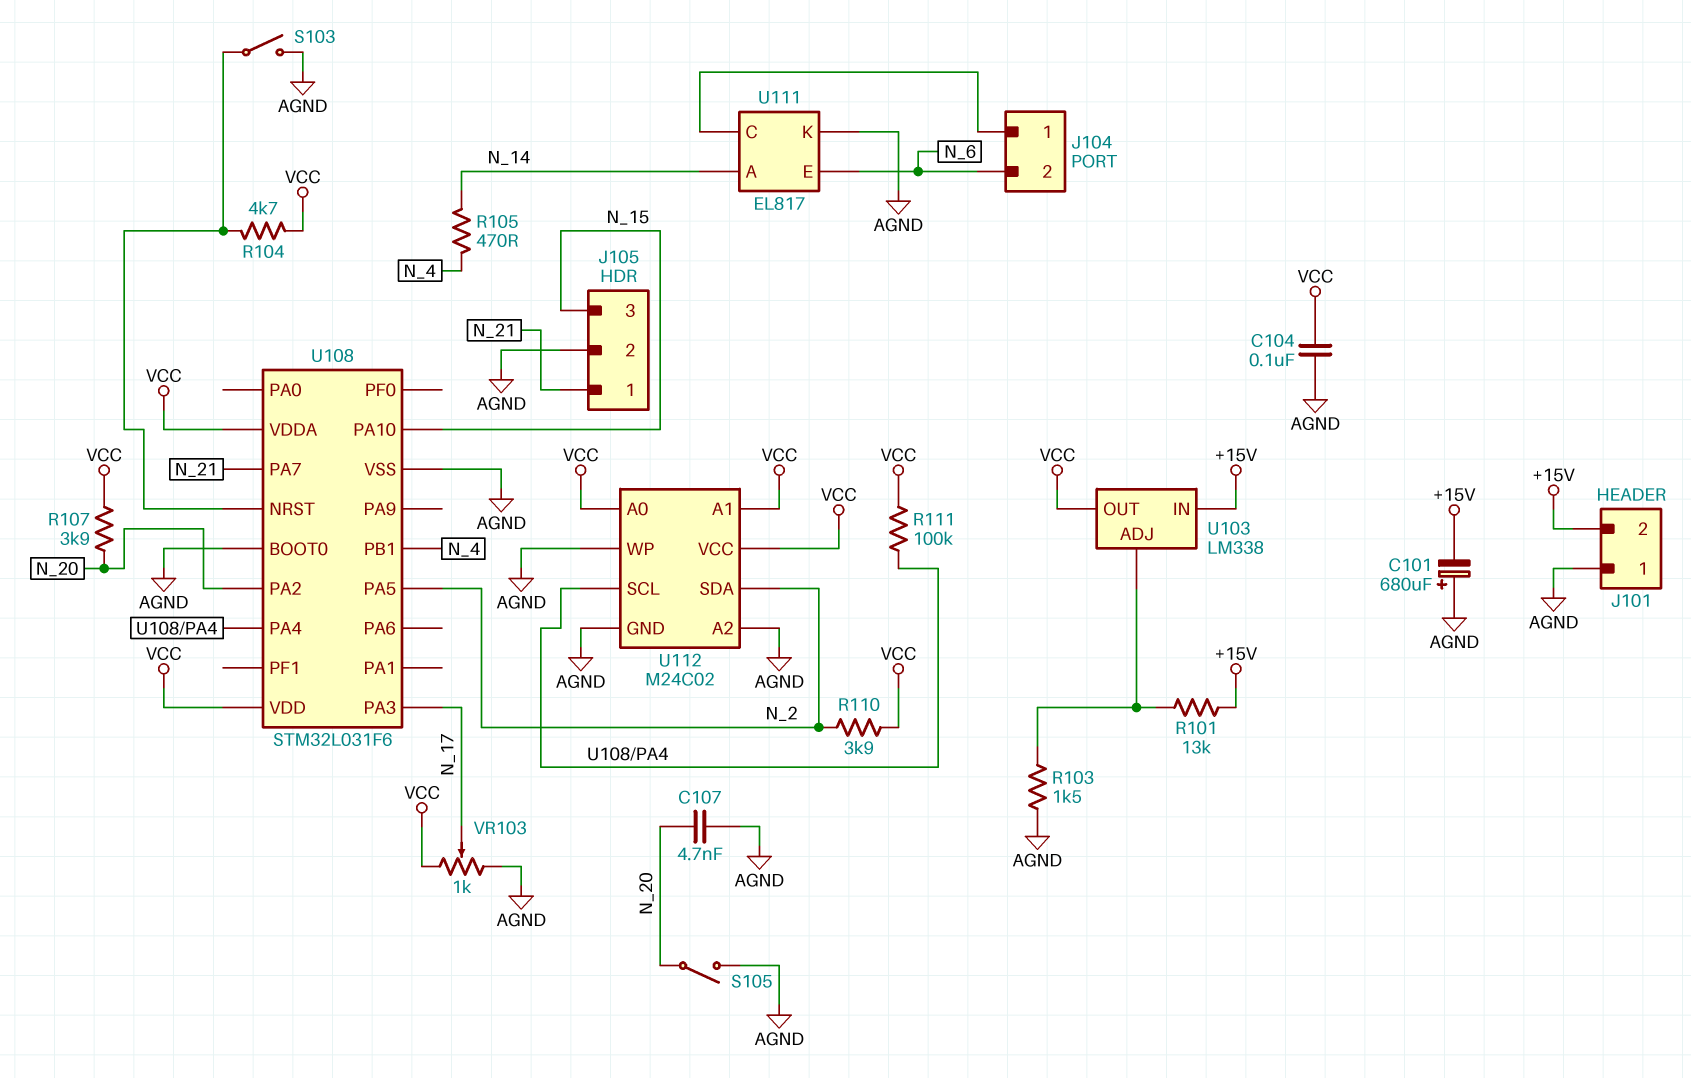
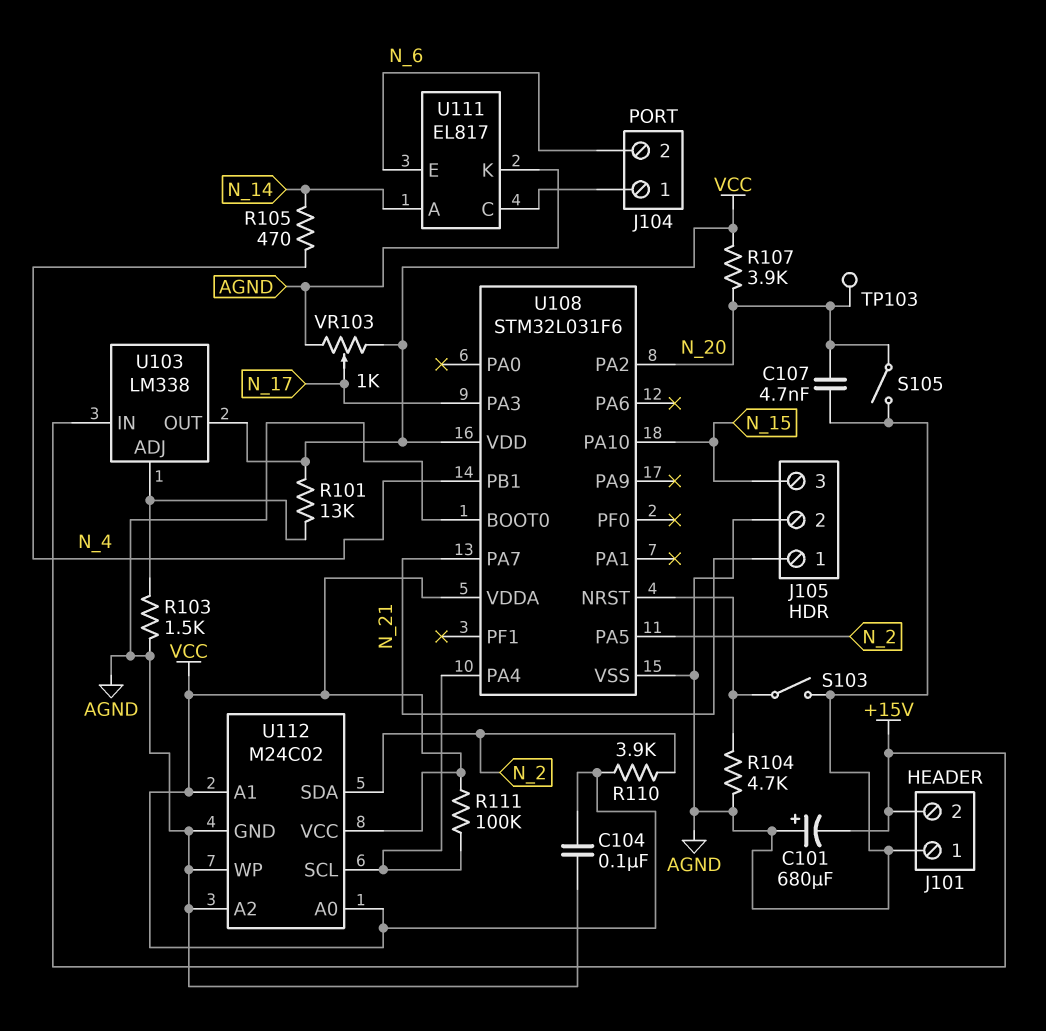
R101: 13k (+15V, U103/ADJ) -> 13k (U103/ADJ, VCC)
R104: 4.7k (U108/NRST, VCC) -> 4.7k (AGND, U108/NRST)
TP103: none -> test point (N_20)

